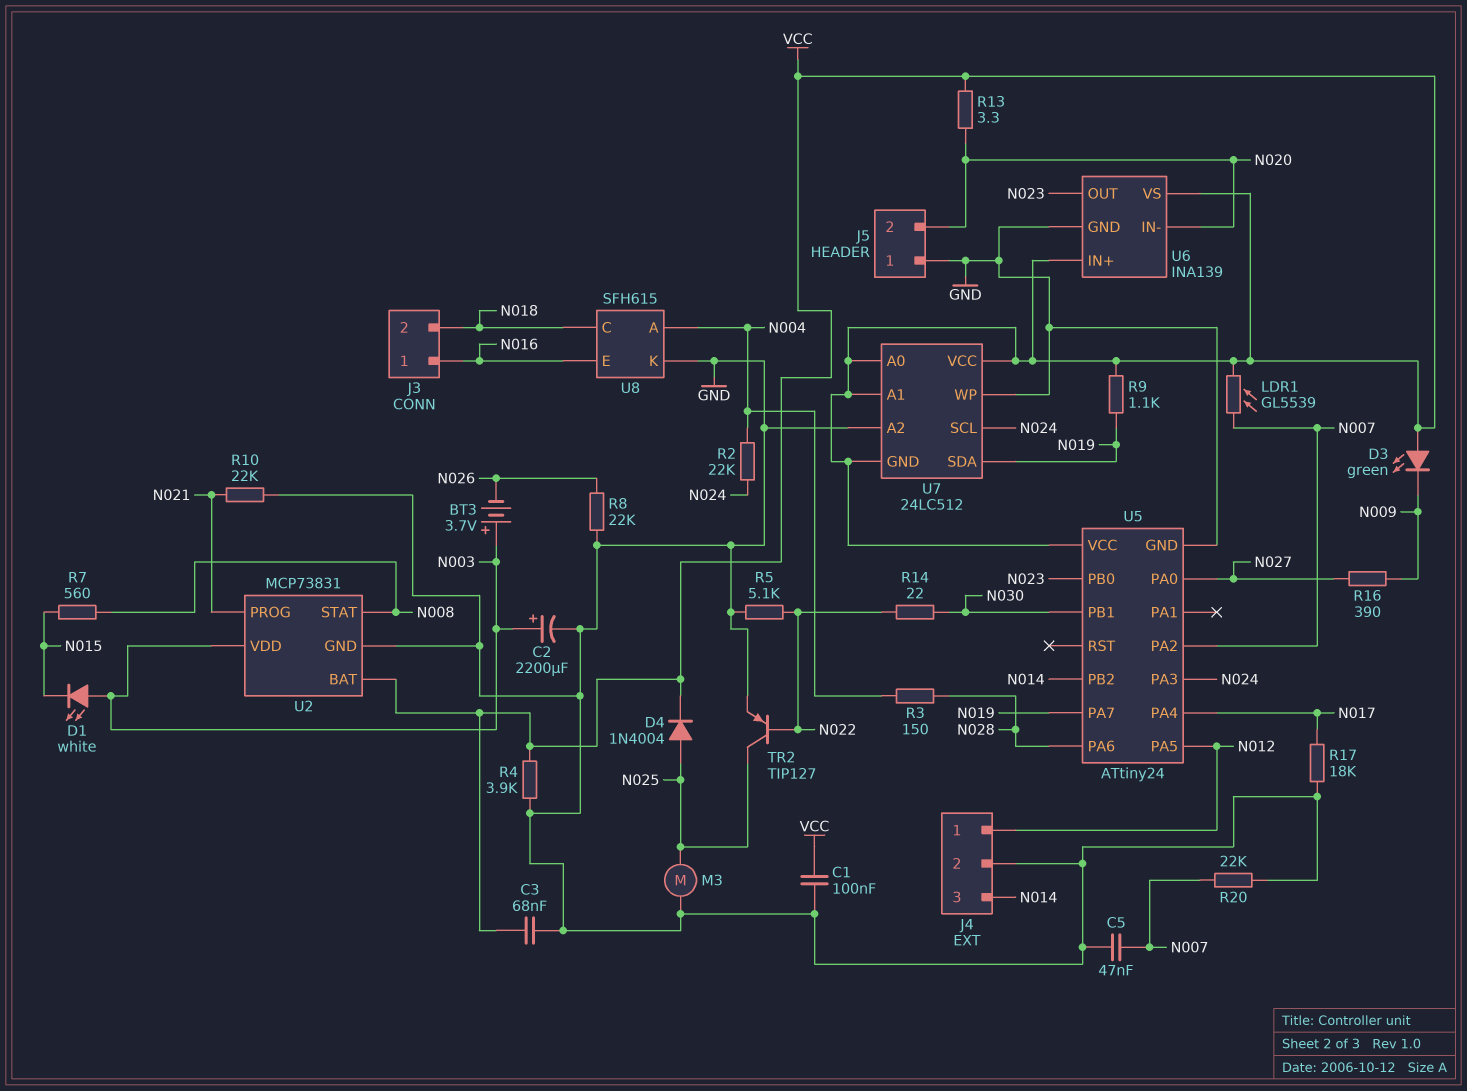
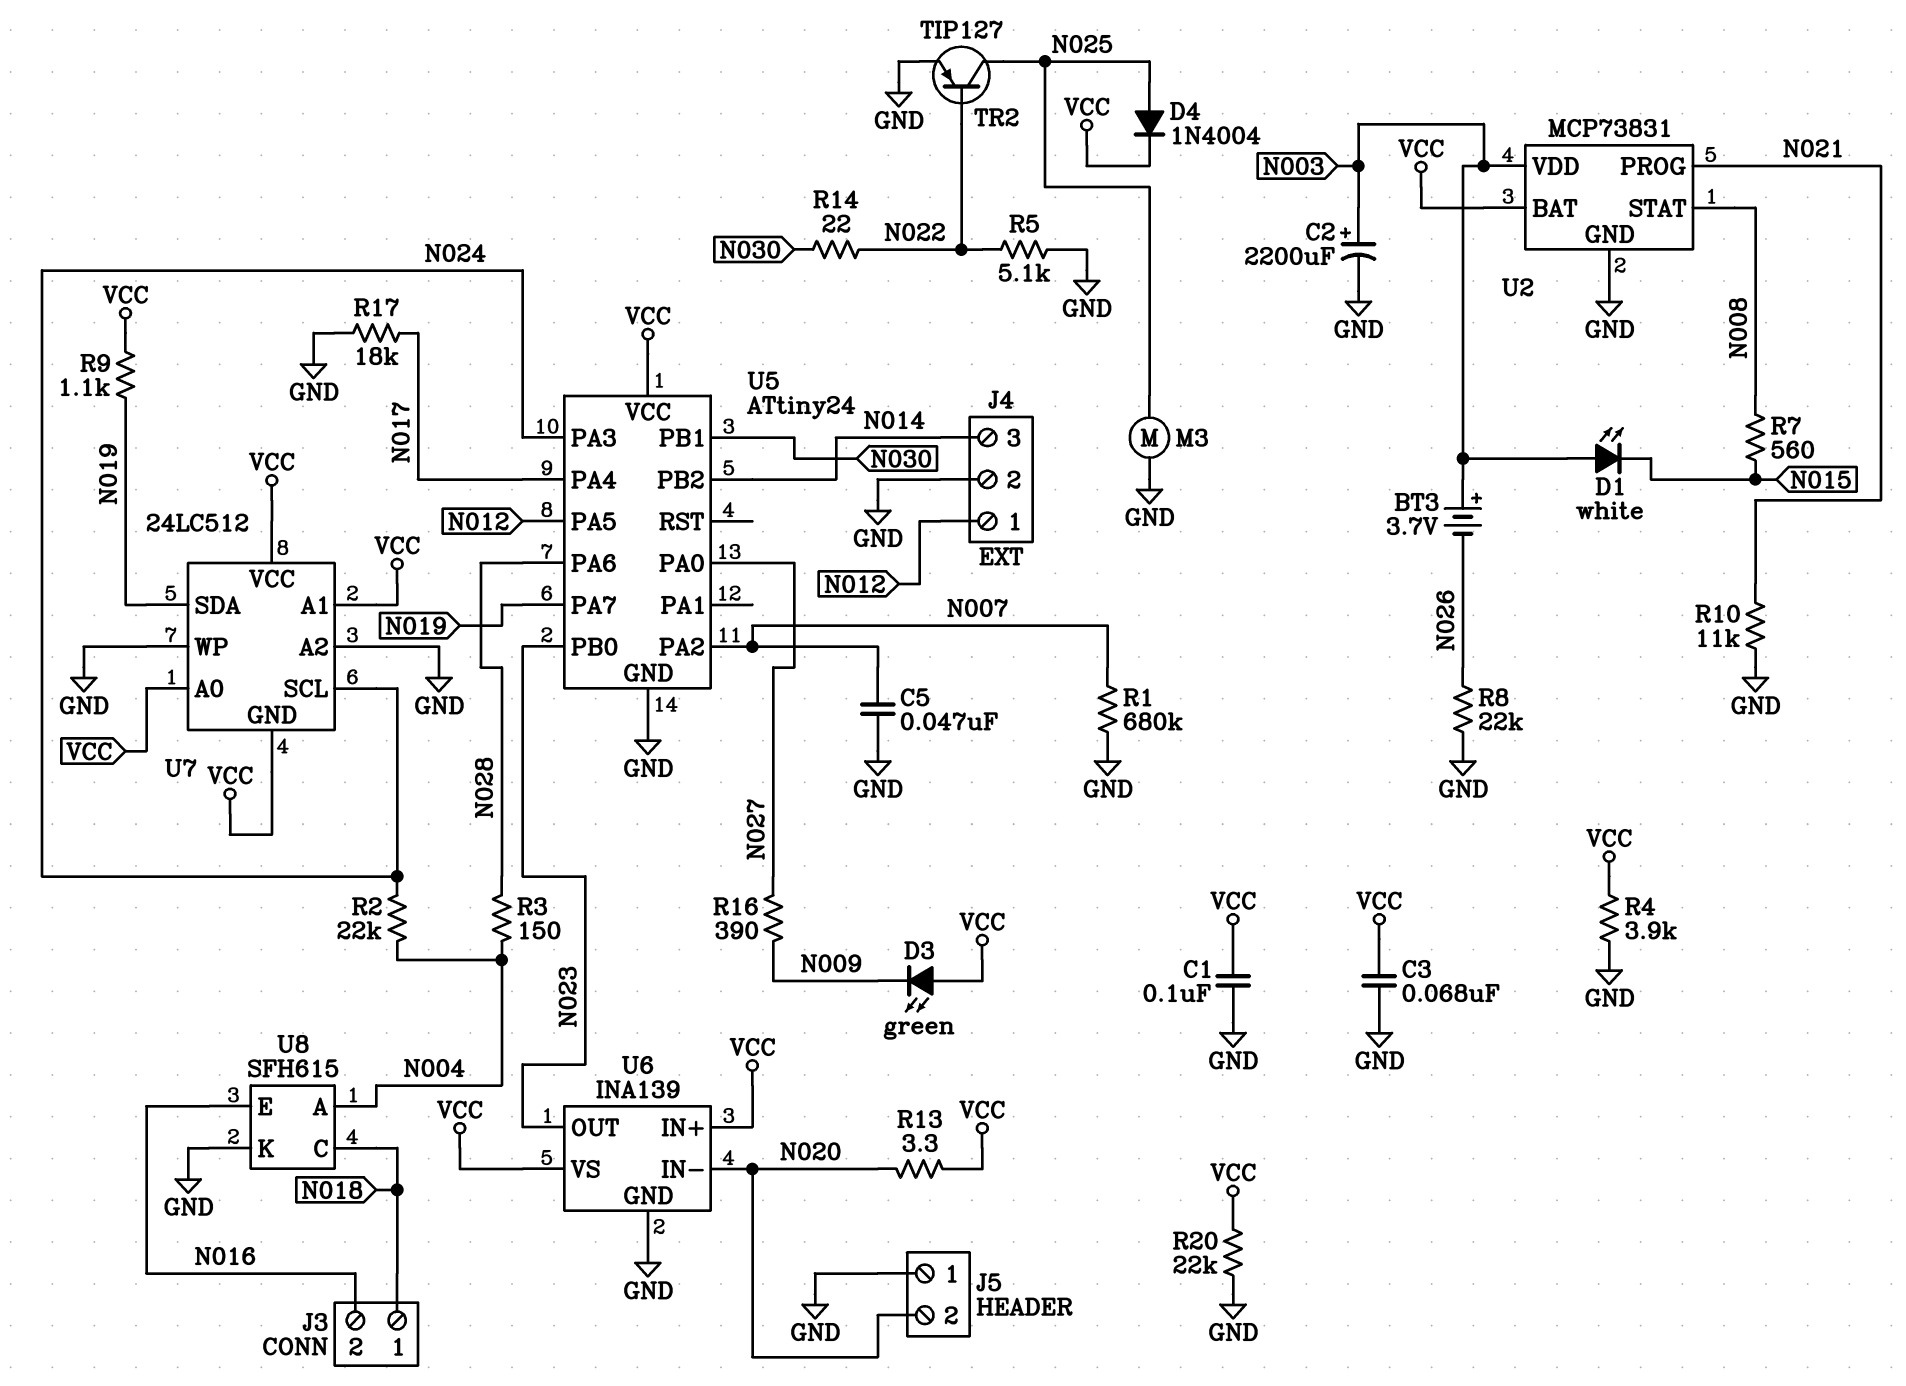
J3 pin 1: N016 -> N018
J3 pin 2: N018 -> N016
LDR1: GL5539 (N007, VCC) -> none
R1: none -> 680k (GND, N007)
R10: 22k (GND, N021) -> 11k (GND, N021)
R20: 22k (GND, N007) -> 22k (GND, VCC)

